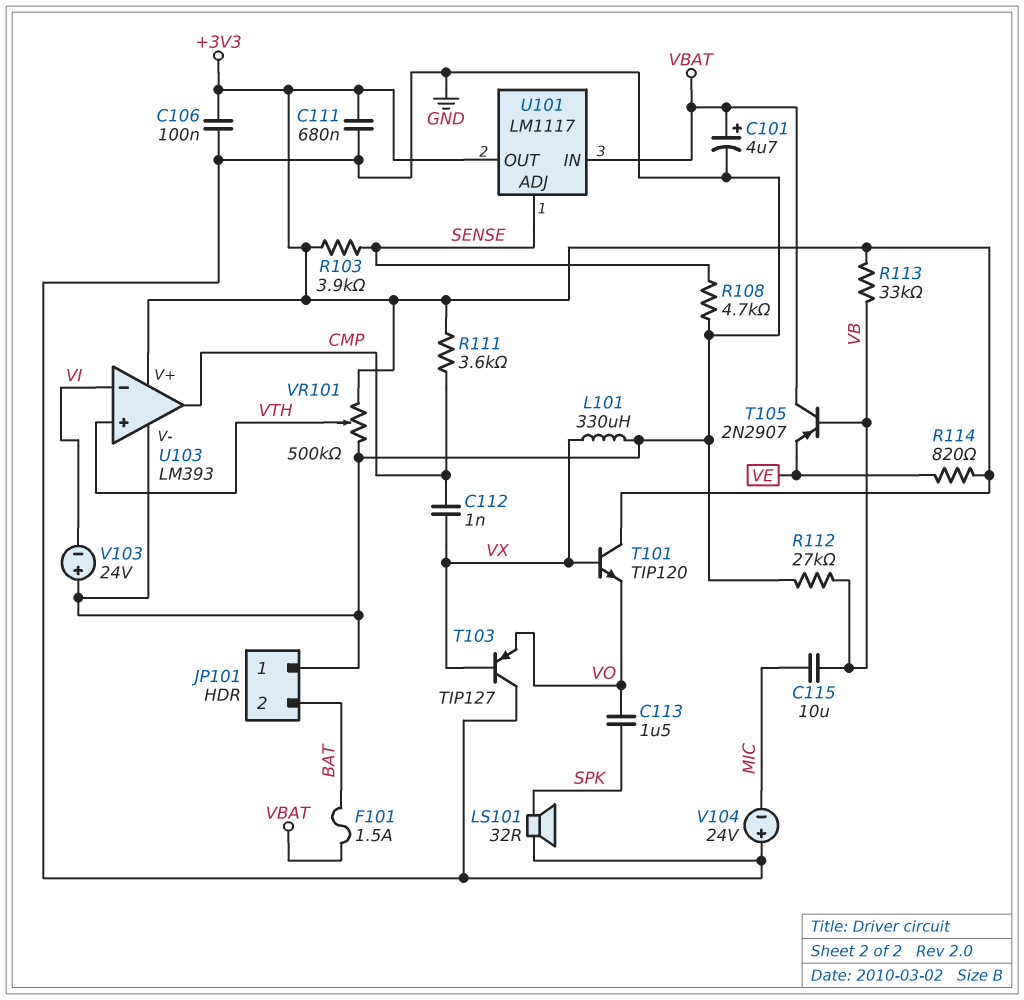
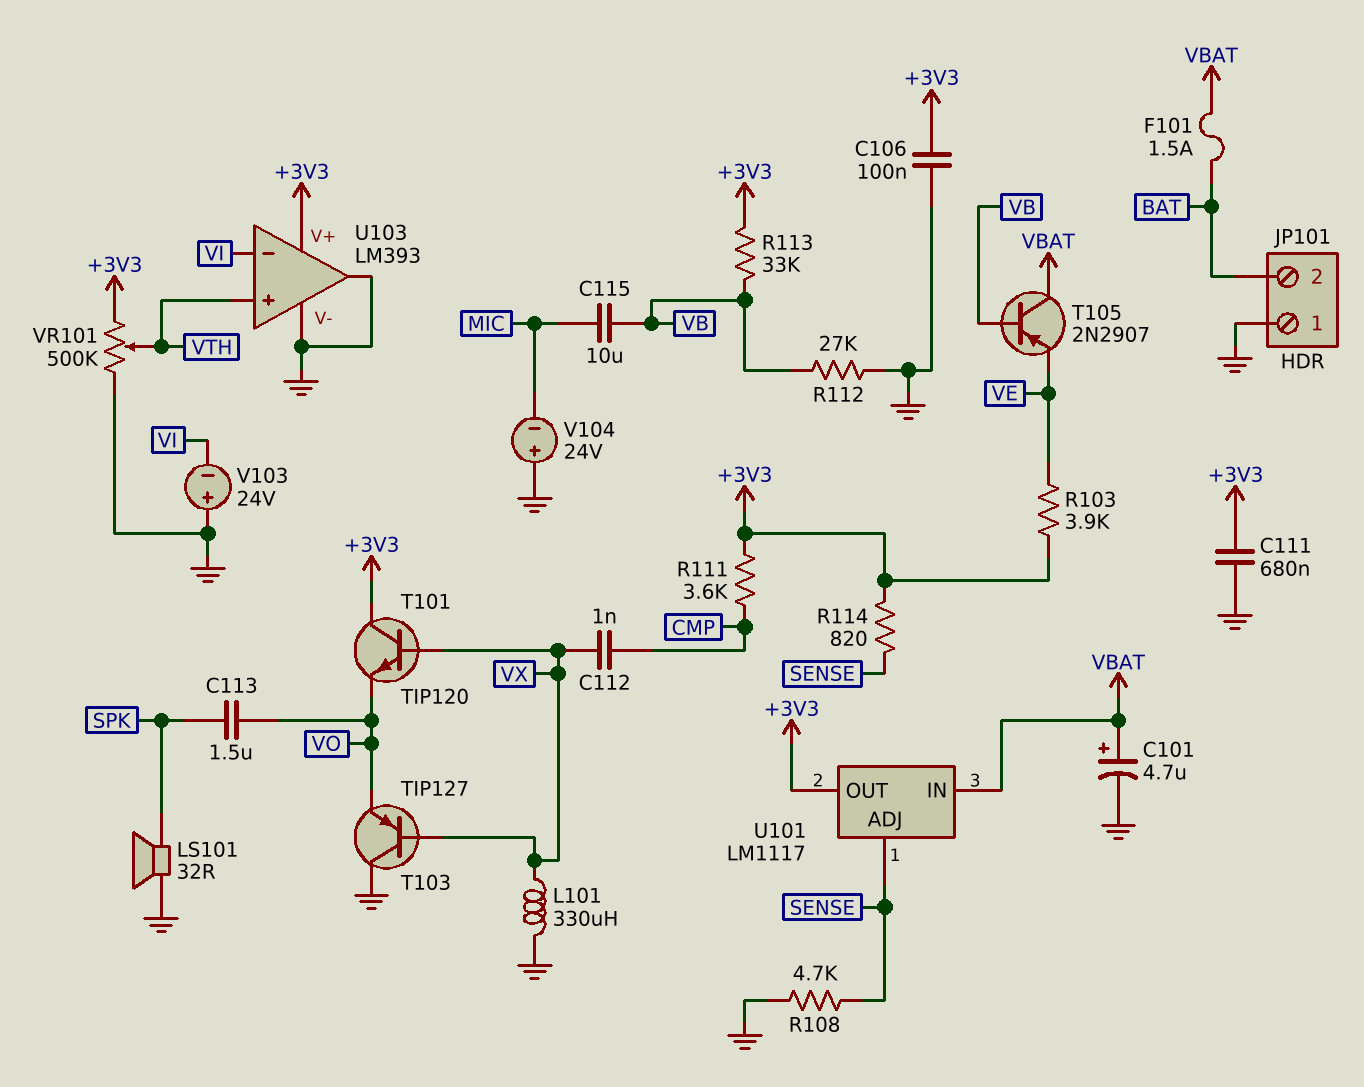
R103: 3.9k (+3V3, SENSE) -> 3.9k (+3V3, VE)
R114: 820 (+3V3, VE) -> 820 (+3V3, SENSE)
U103 pin out: CMP -> GND

